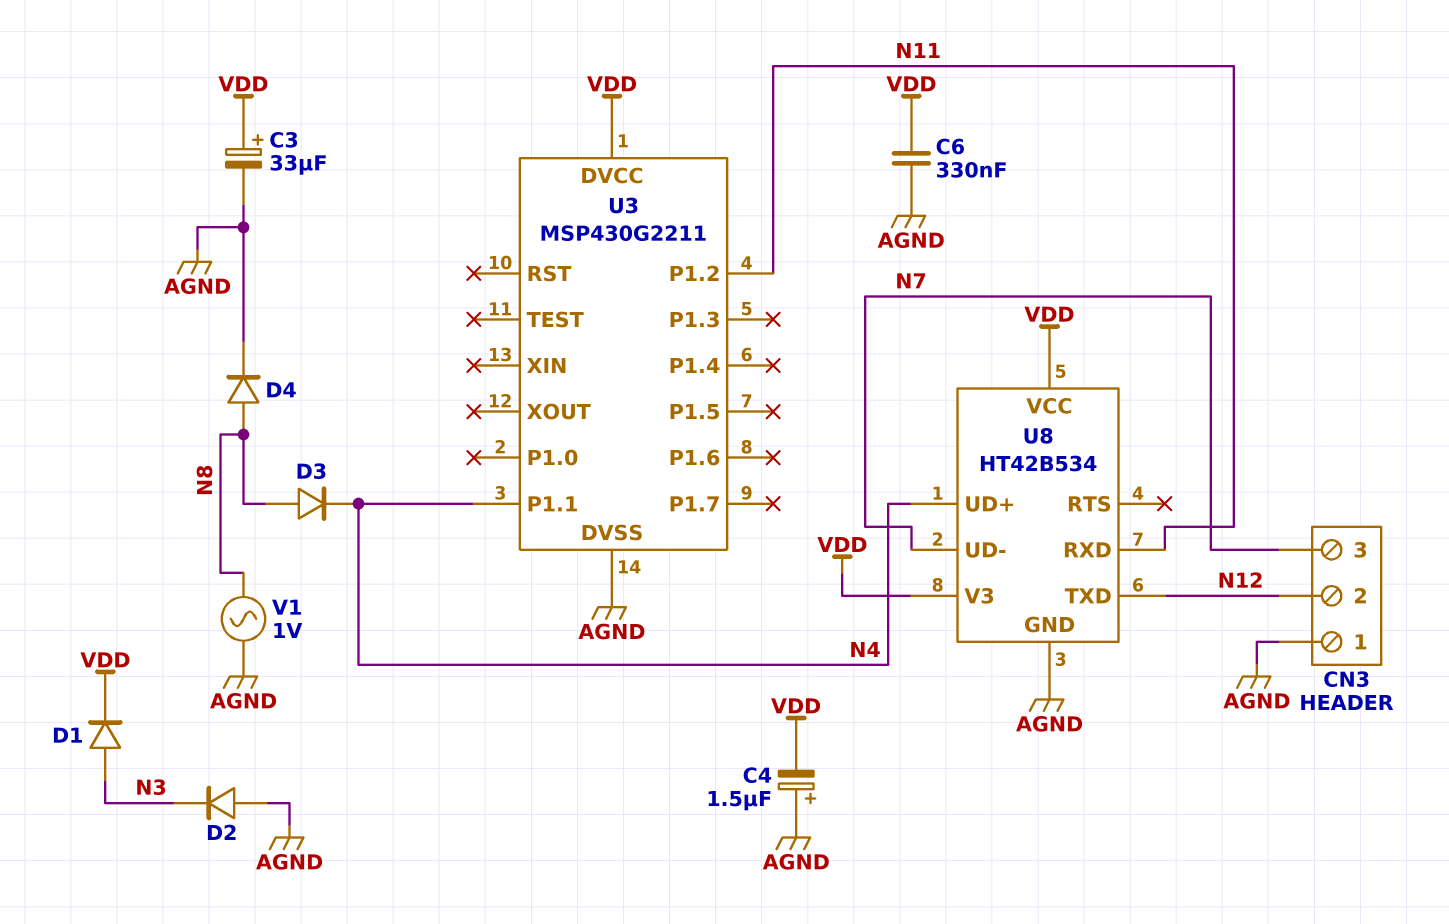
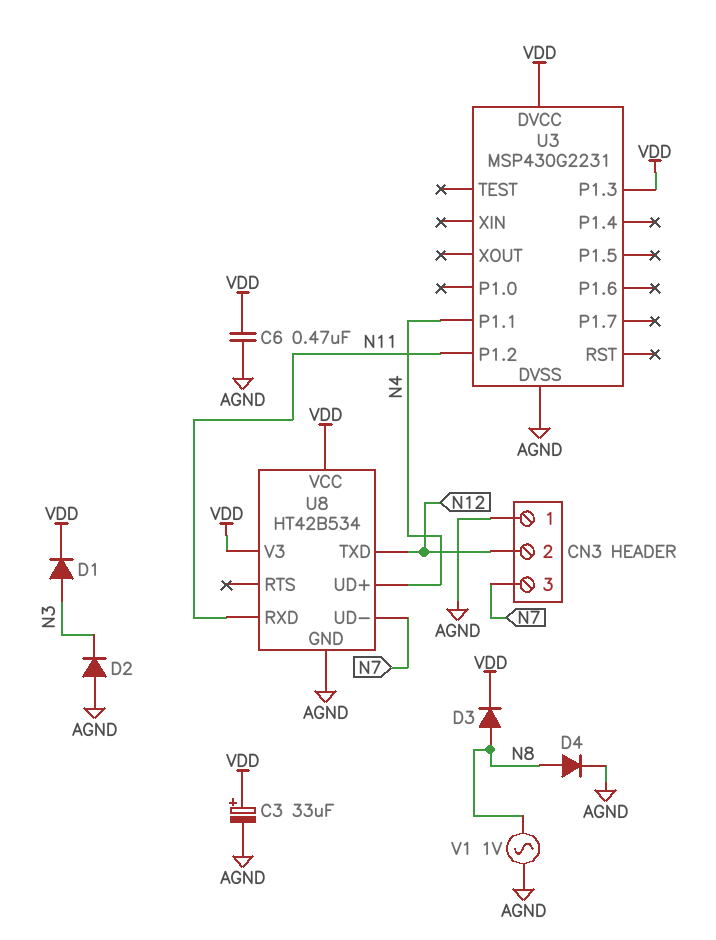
C4: 1.5uF (plus AGND, minus VDD) -> none
C6: 330nF (AGND, VDD) -> 470nF (AGND, VDD)
D3: diode (A N8, K N4) -> diode (A N8, K VDD)
U3: MSP430G2211 -> MSP430G2231
U3 pin P1.3: none -> VDD

